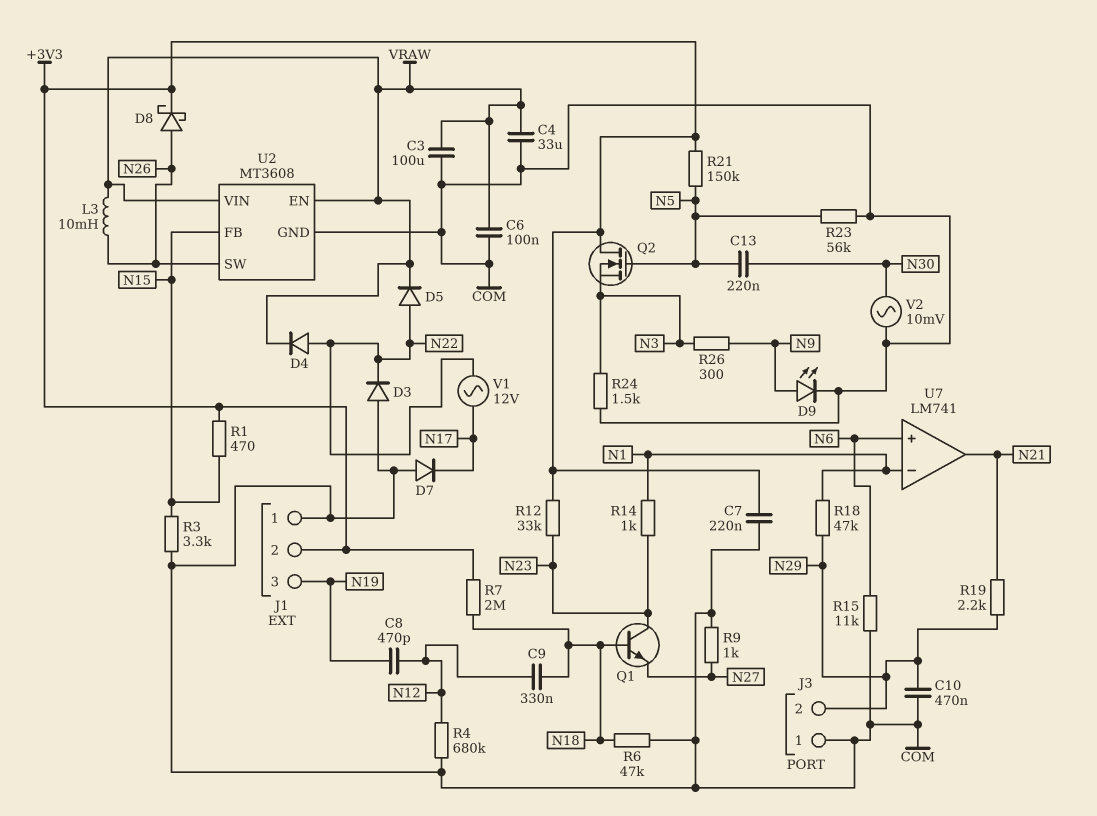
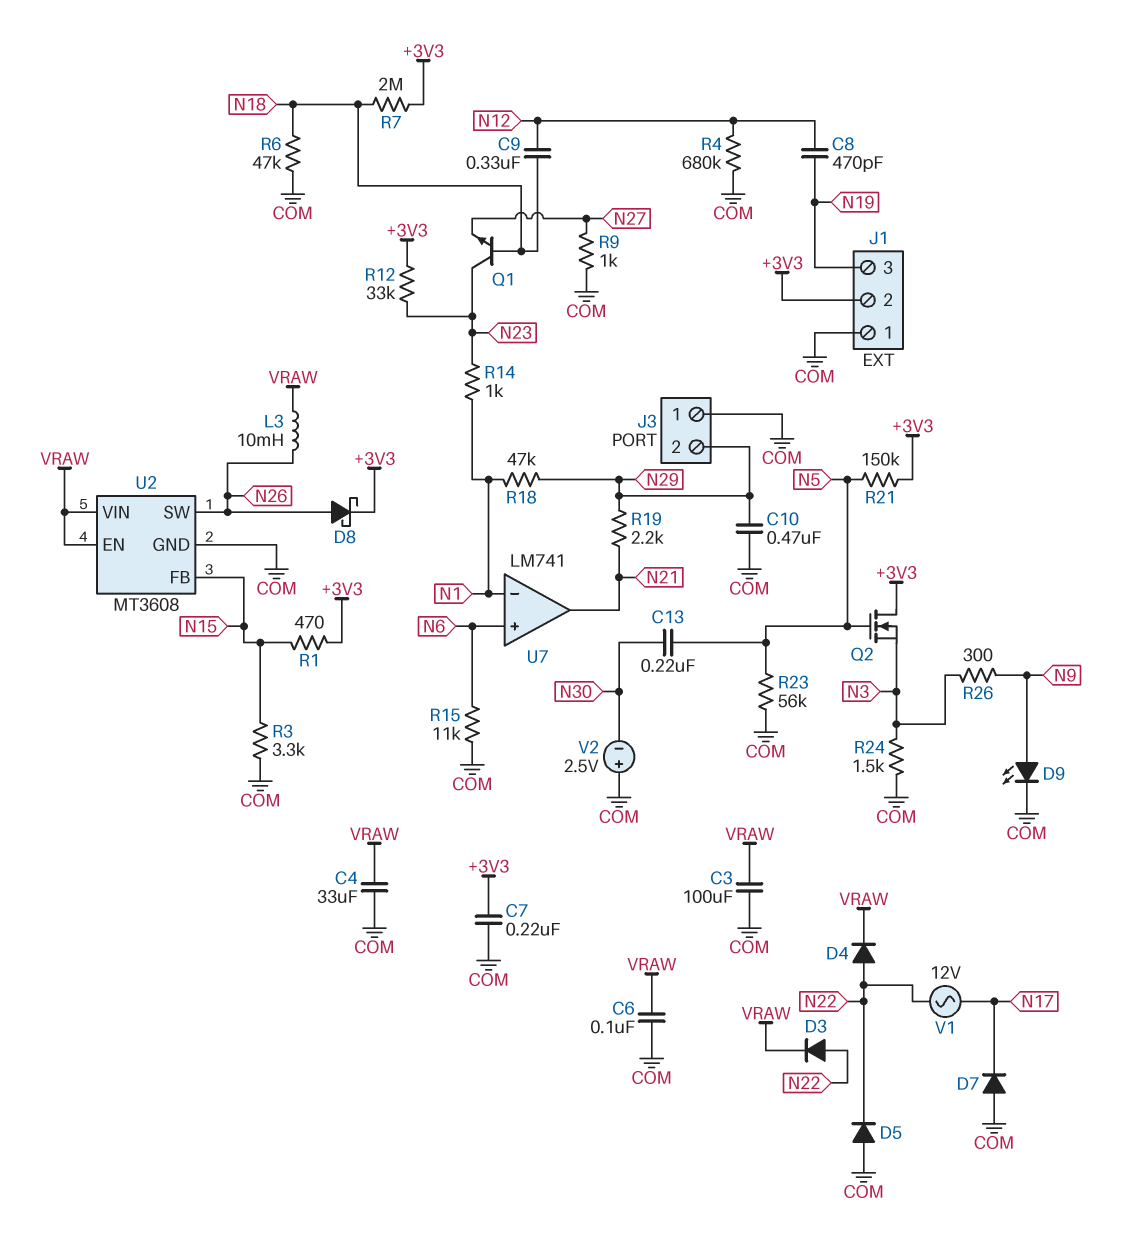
D3: diode (A COM, K N22) -> diode (A N22, K VRAW)
D5: diode (A N22, K VRAW) -> diode (A COM, K N22)
V2: AC 10mV (COM, N30) -> 2.5V (plus COM, minus N30)

